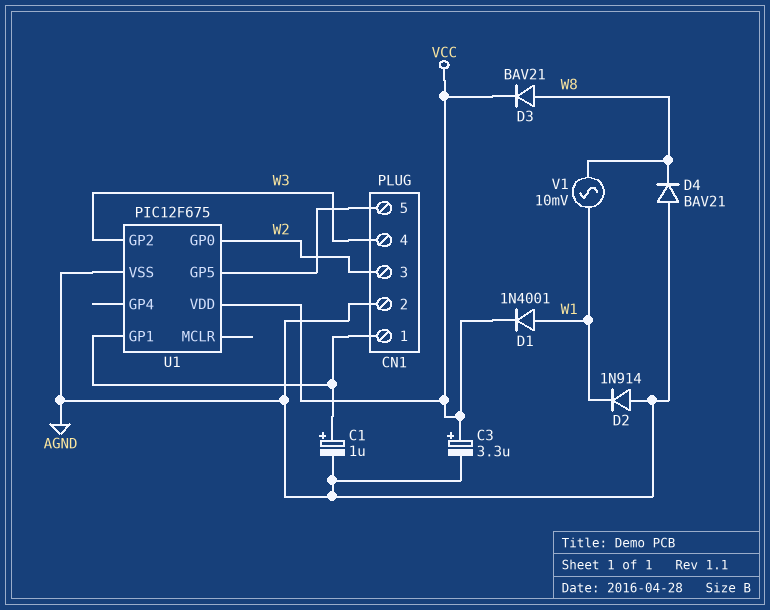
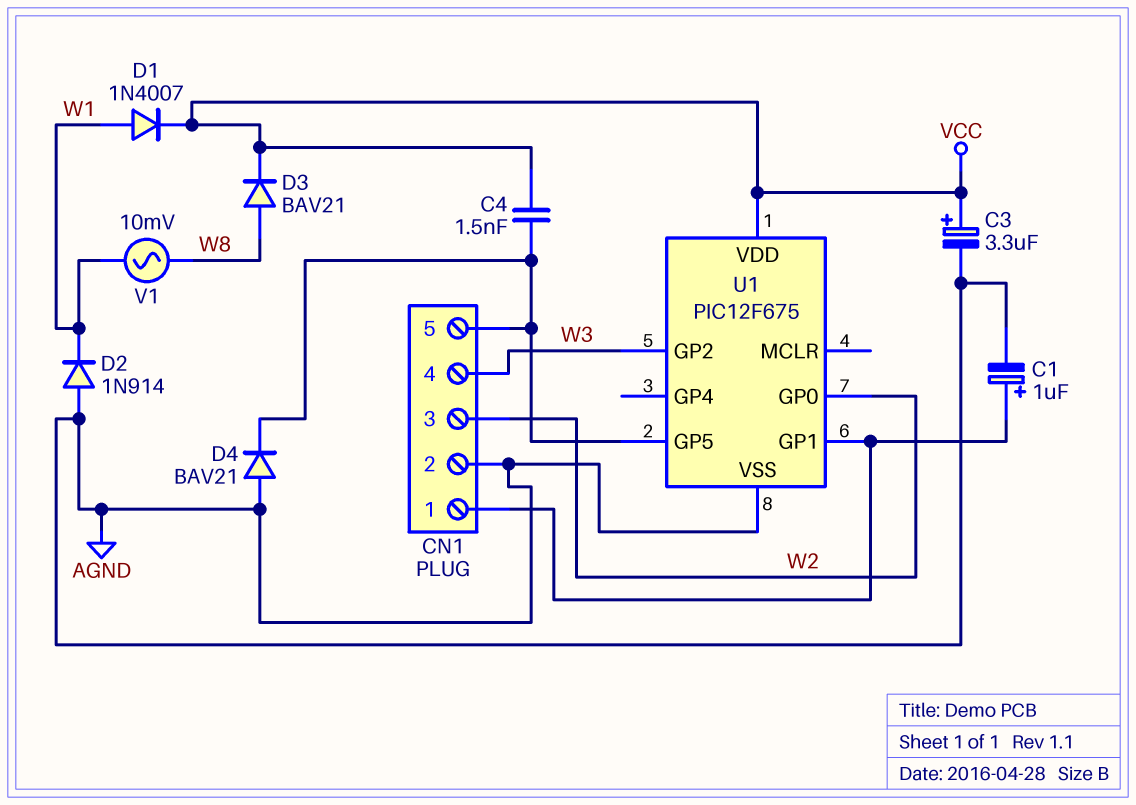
C4: none -> 1.5nF (CN1/5, VCC)
D1: diode 1N4001 (A W1, K VCC) -> diode 1N4007 (A W1, K VCC)
D4: diode BAV21 (A AGND, K W8) -> diode BAV21 (A AGND, K CN1/5)

